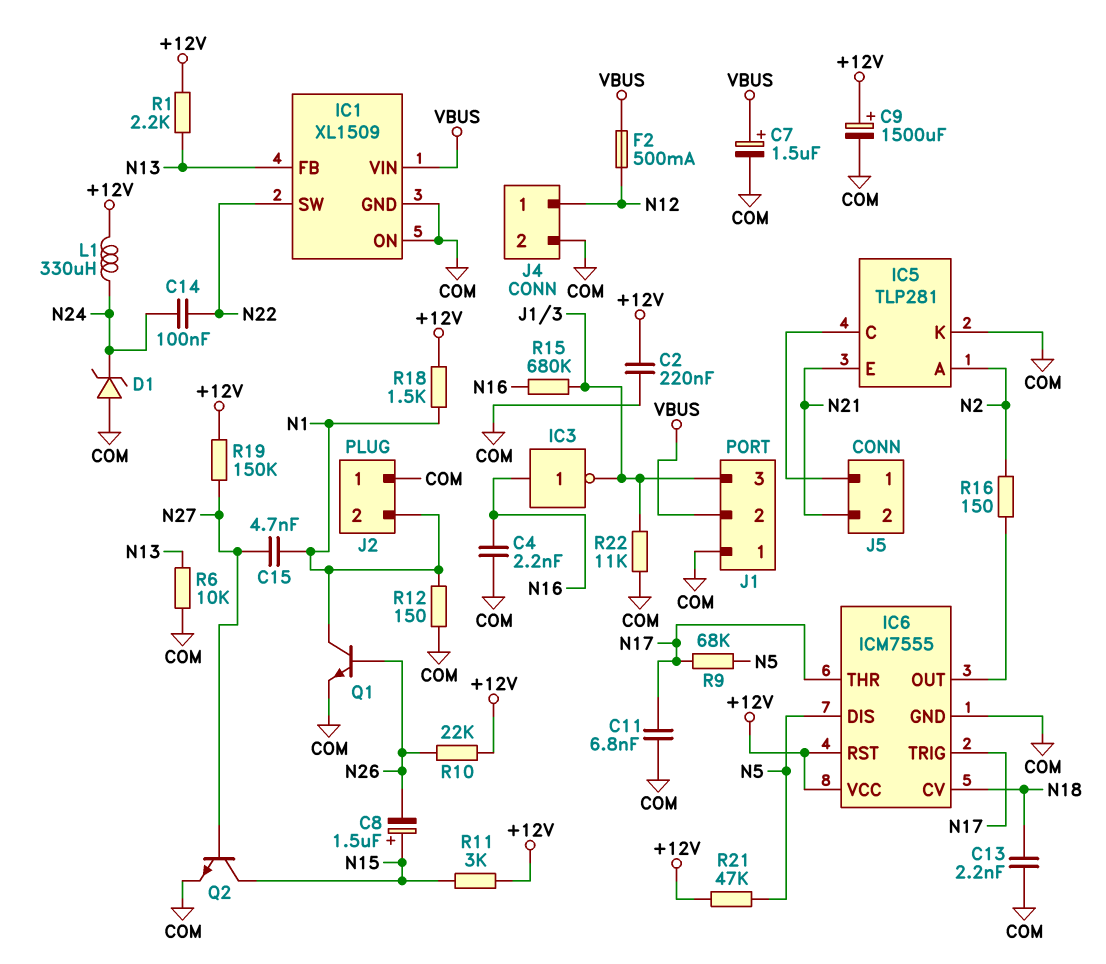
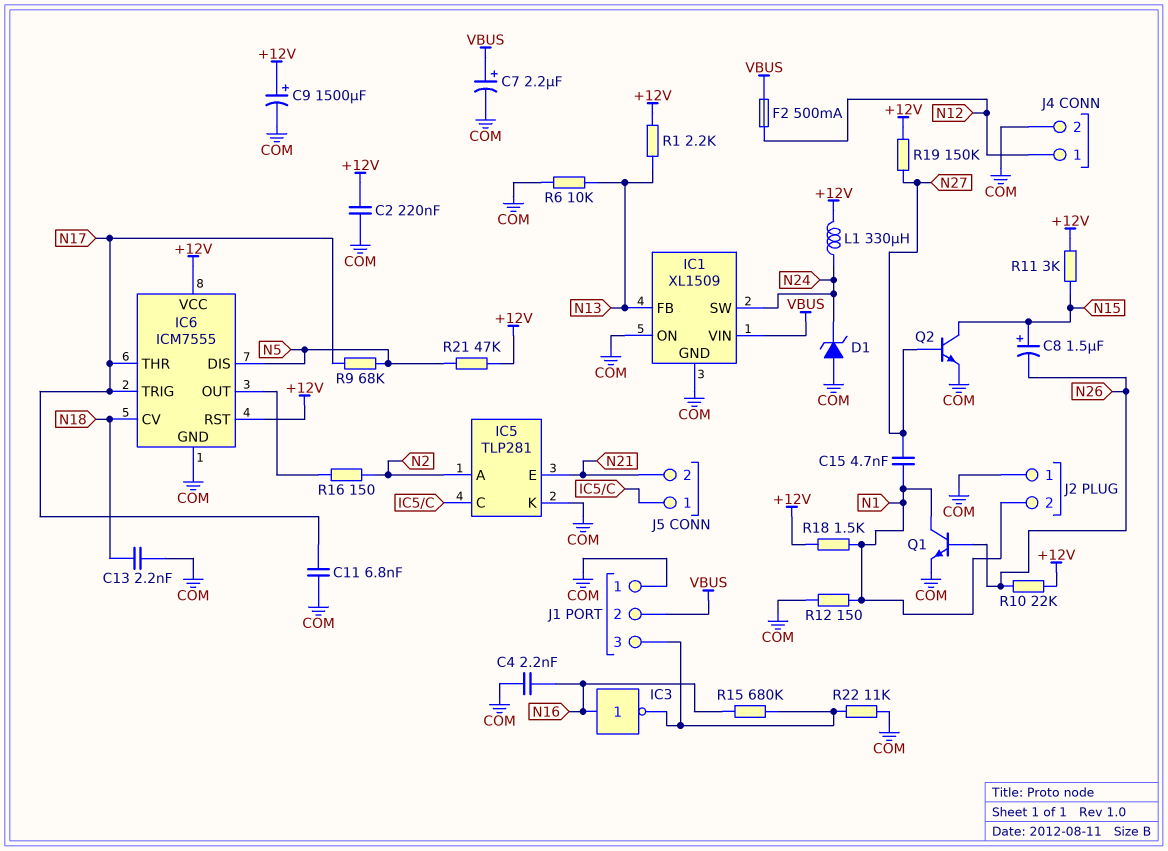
C7: 1.5uF (plus VBUS, minus COM) -> 2.2uF (plus VBUS, minus COM)
C14: 100nF (N22, N24) -> none
IC1 pin SW: N22 -> N24

